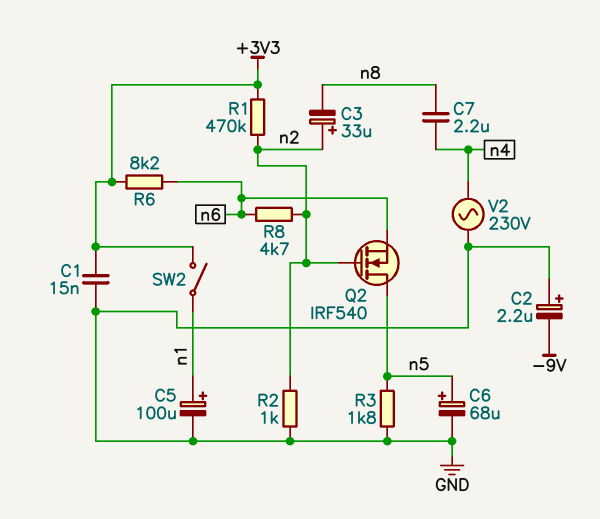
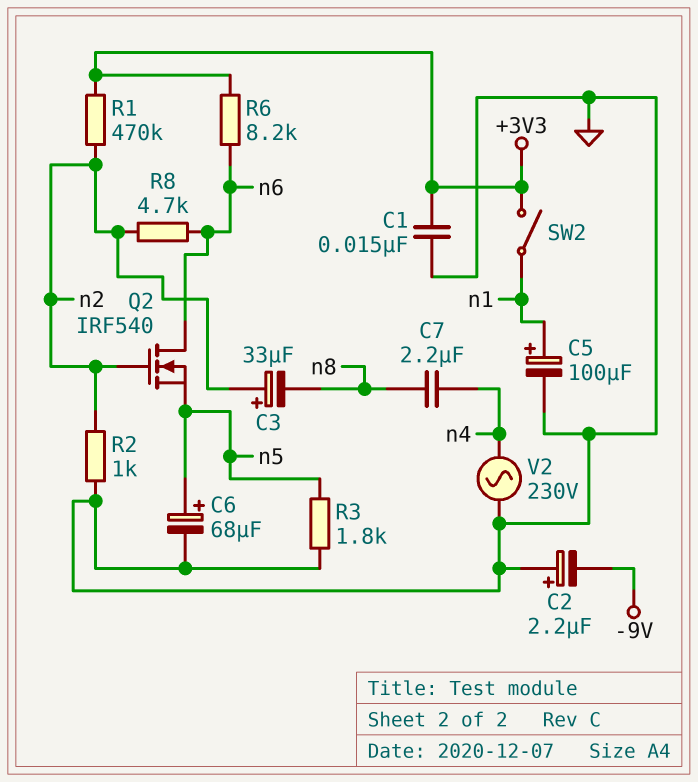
Q2: NMOS IRF540 (G n2, D n5, S n6) -> NMOS IRF540 (G n2, D n6, S n5)

